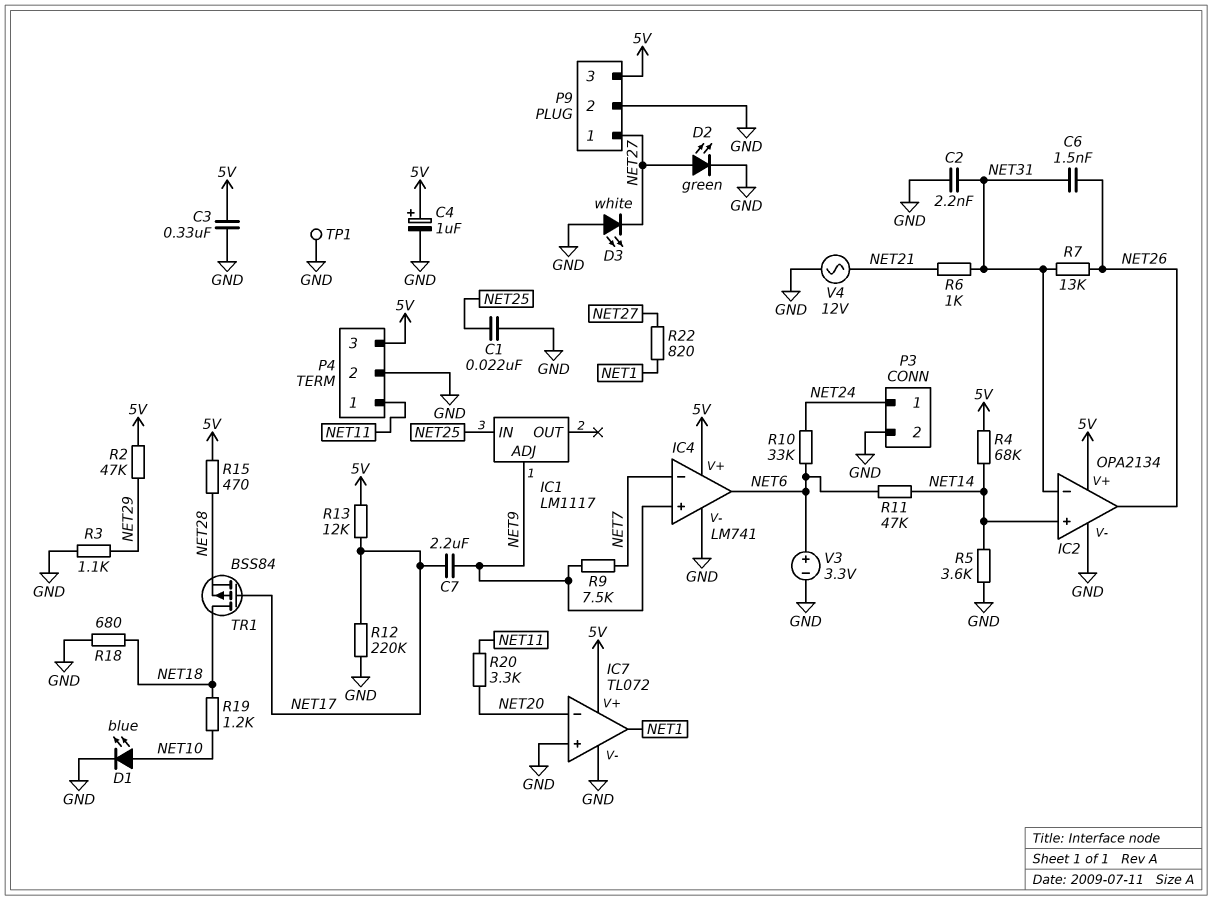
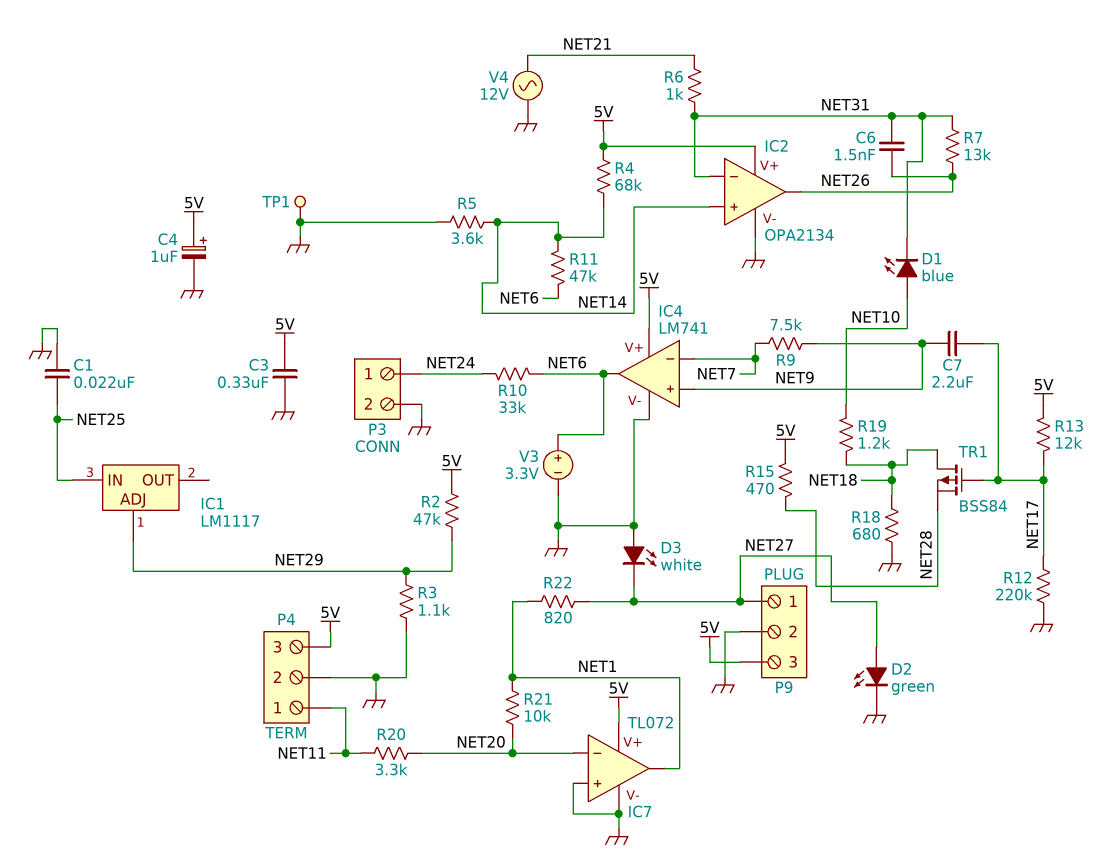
C2: 2.2nF (GND, NET31) -> none
D1: LED blue (A NET10, K GND) -> LED blue (A NET10, K NET31)
IC1 pin ADJ: NET9 -> NET29
R21: none -> 10k (NET1, NET20)

